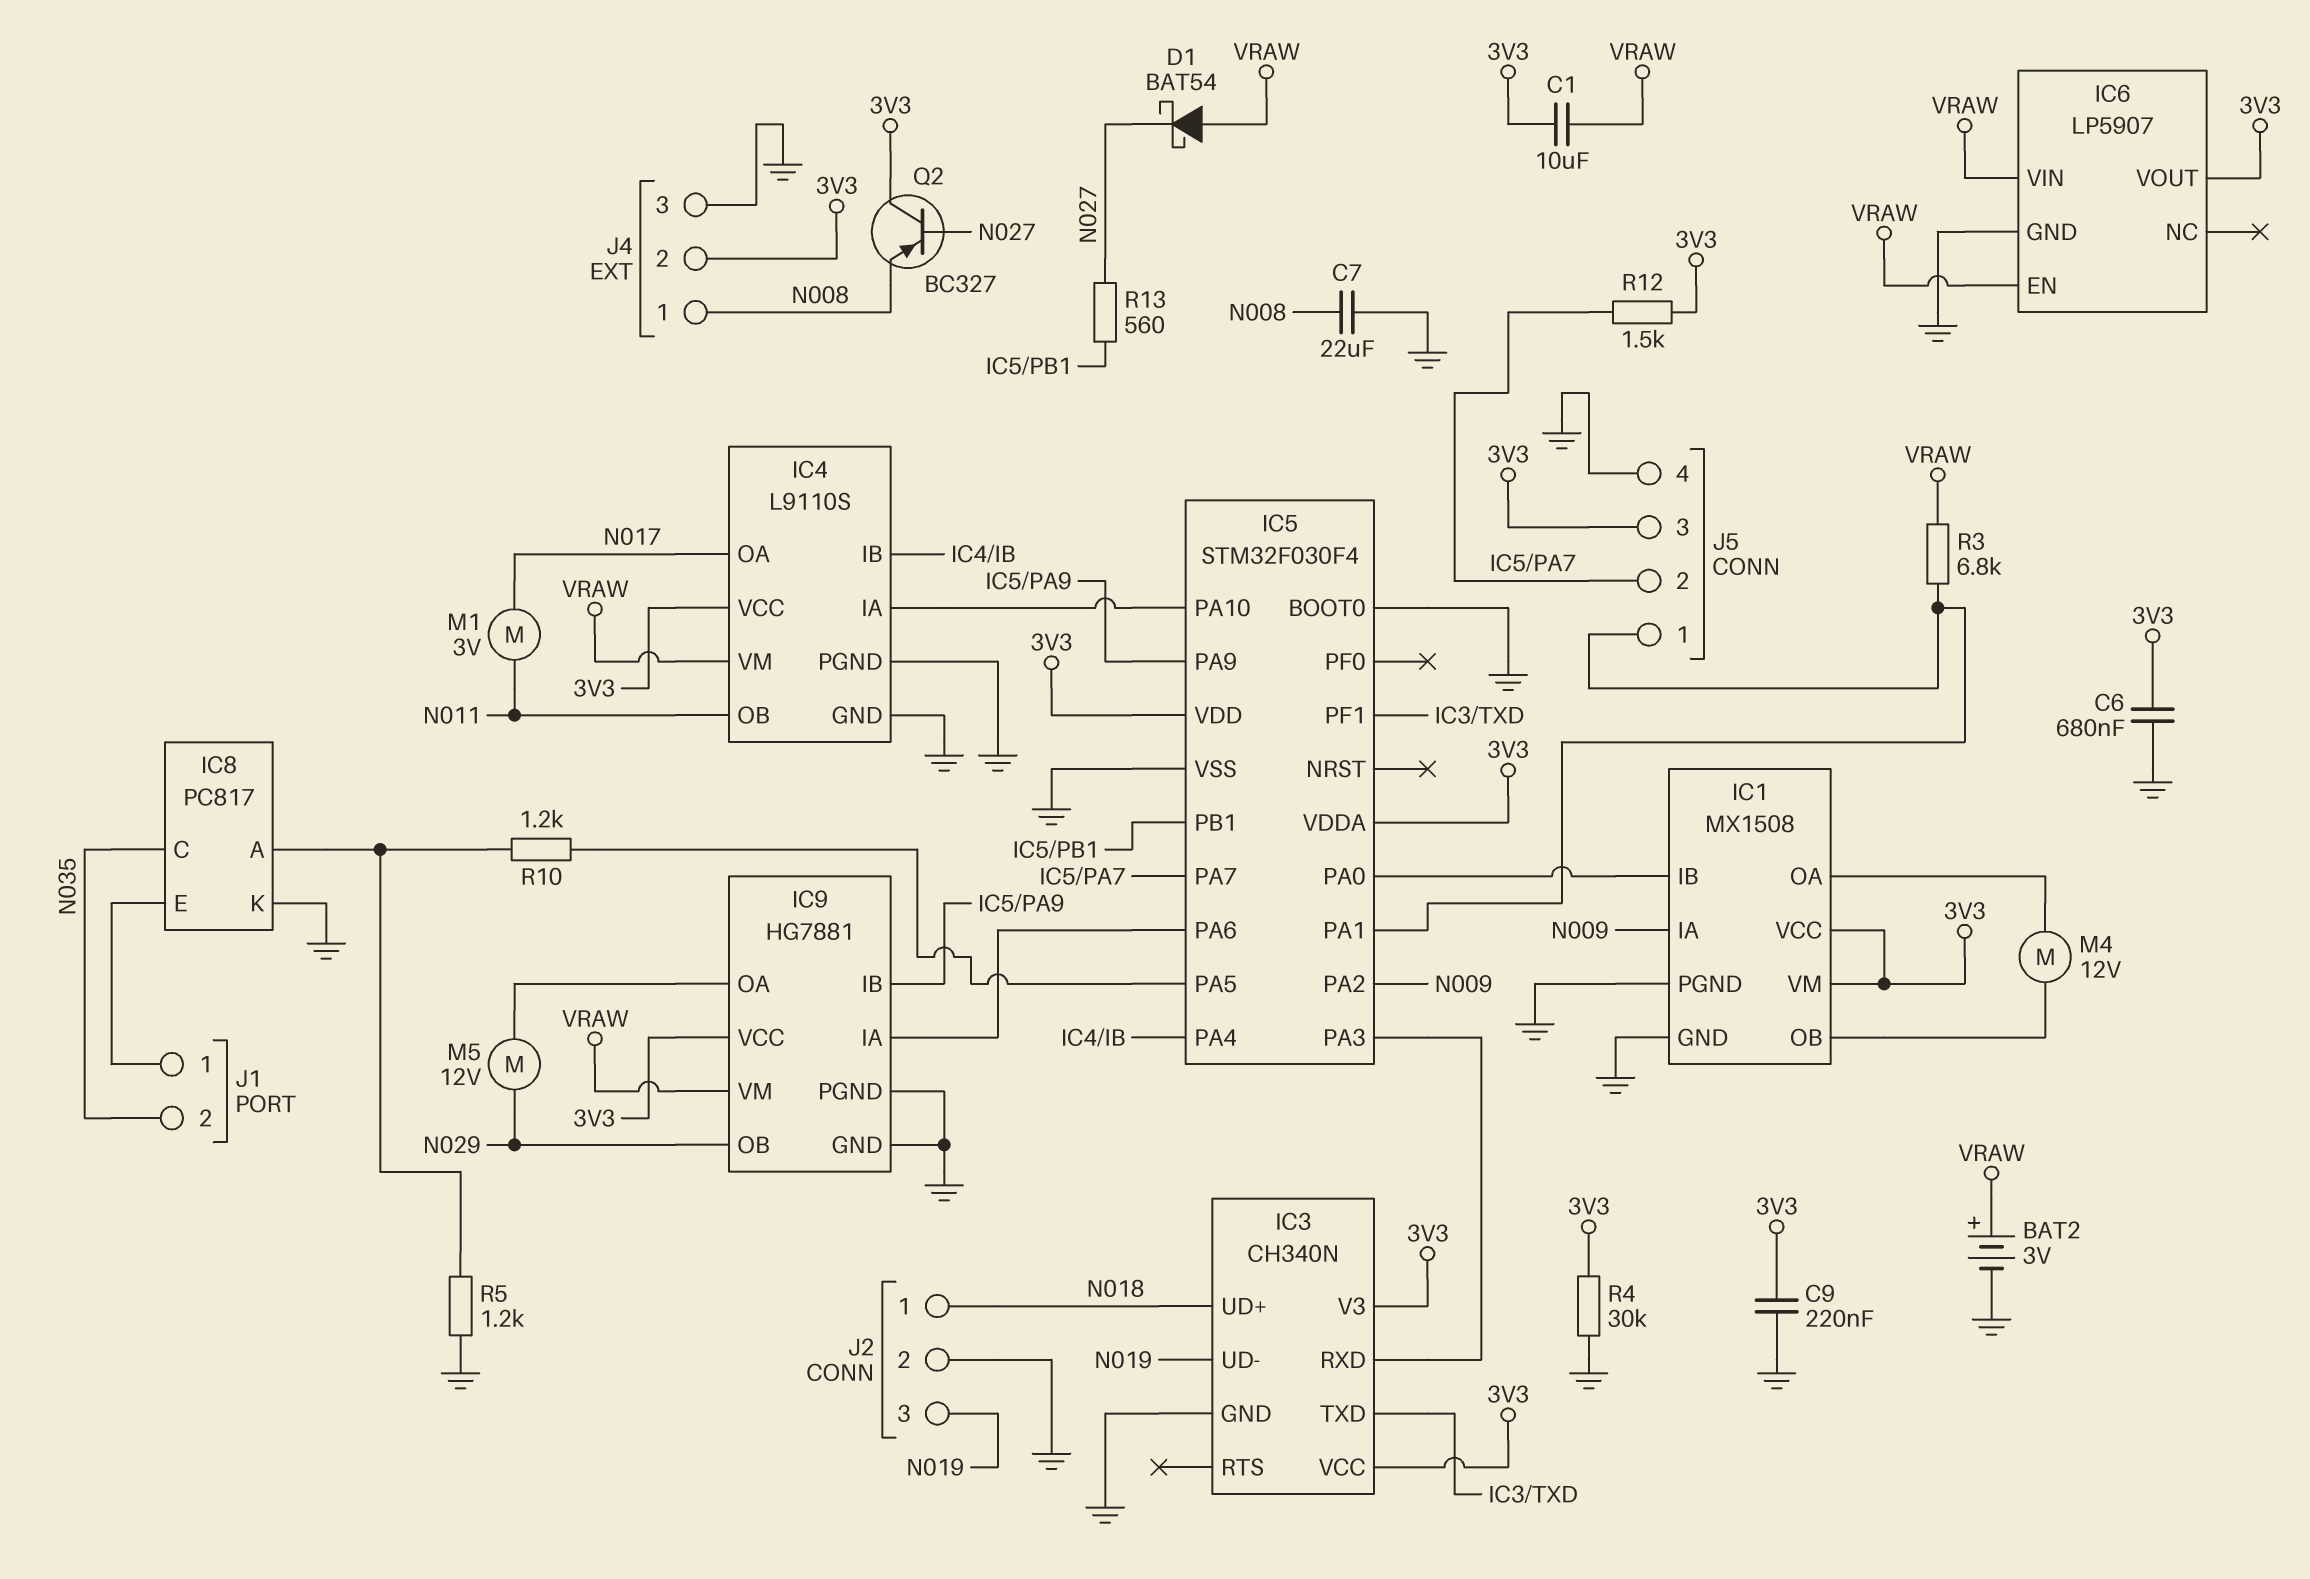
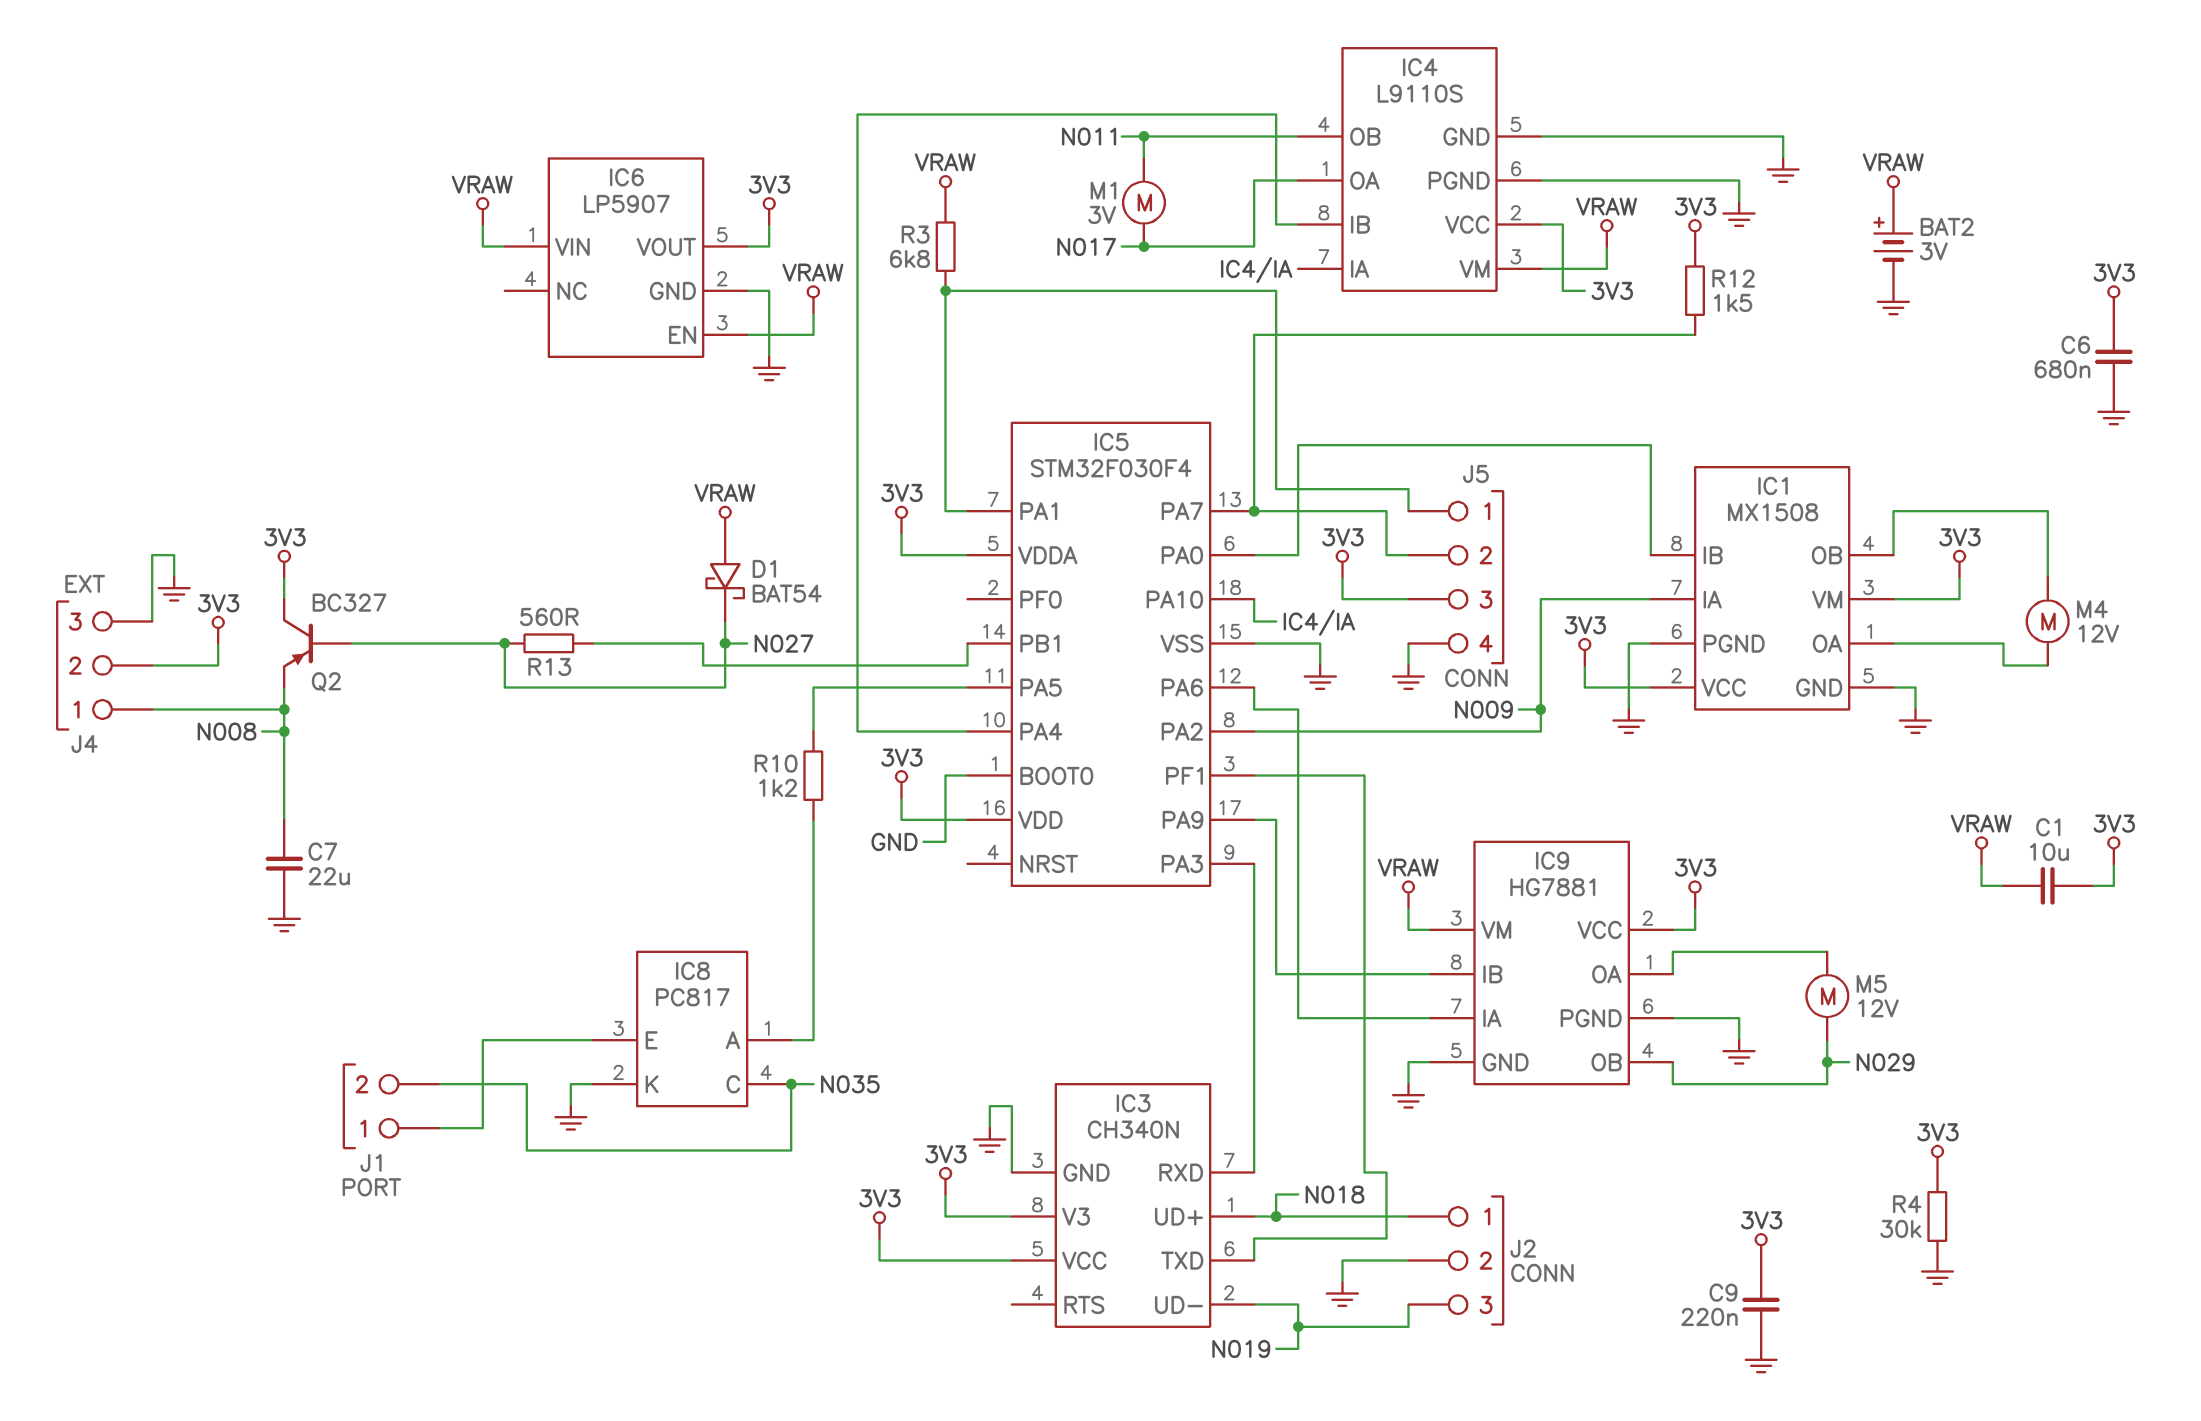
R5: 1.2k (GND, IC8/A) -> none

